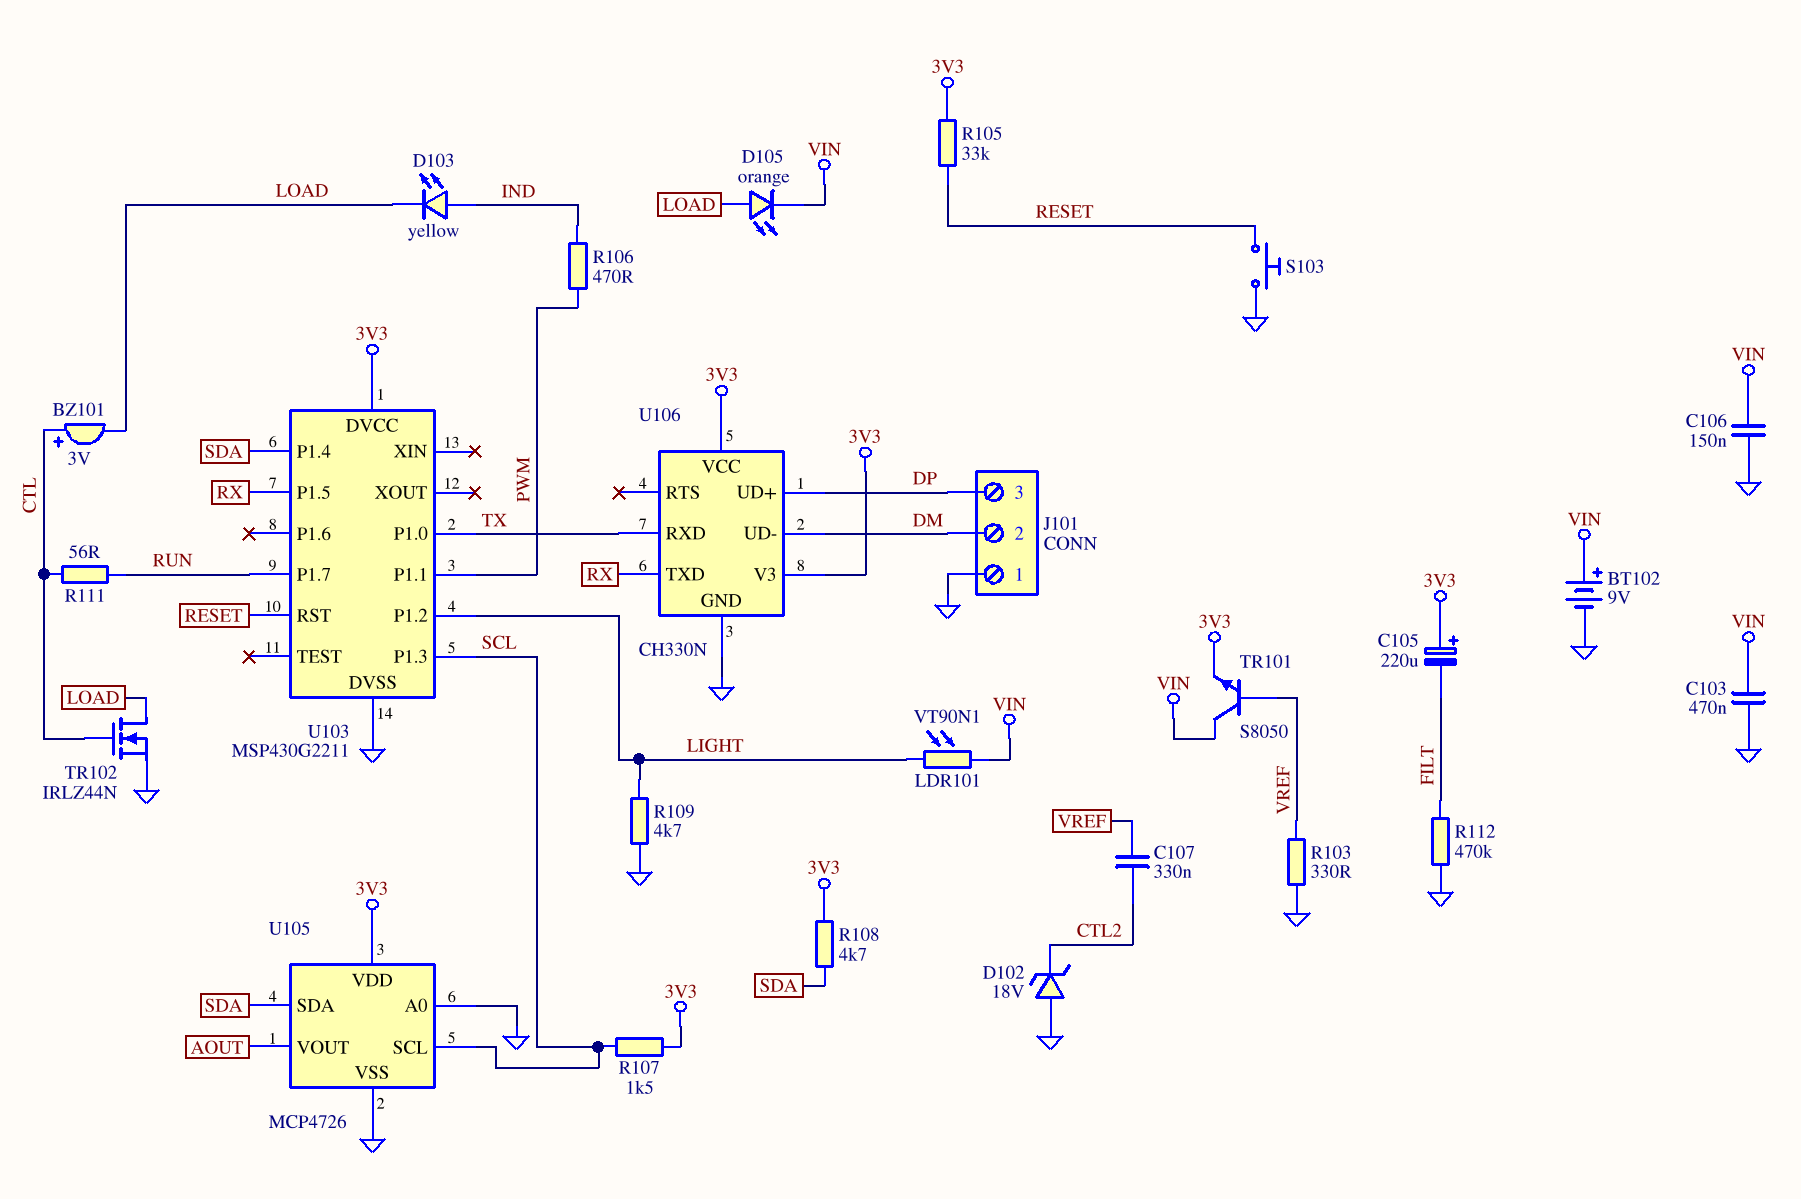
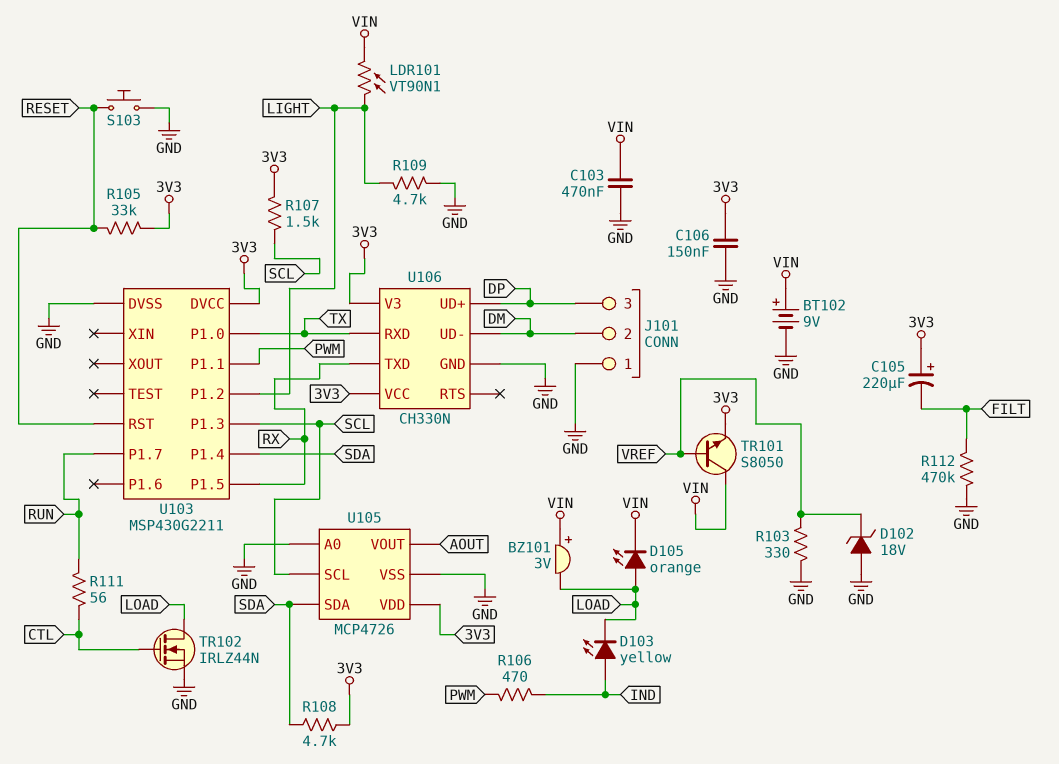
BZ101: buzzer 3V (plus CTL, minus LOAD) -> buzzer 3V (plus VIN, minus LOAD)
C106: 150nF (GND, VIN) -> 150nF (3V3, GND)
C107: 330nF (CTL2, VREF) -> none
D102: zener 18V (A GND, K CTL2) -> zener 18V (A GND, K VREF)

